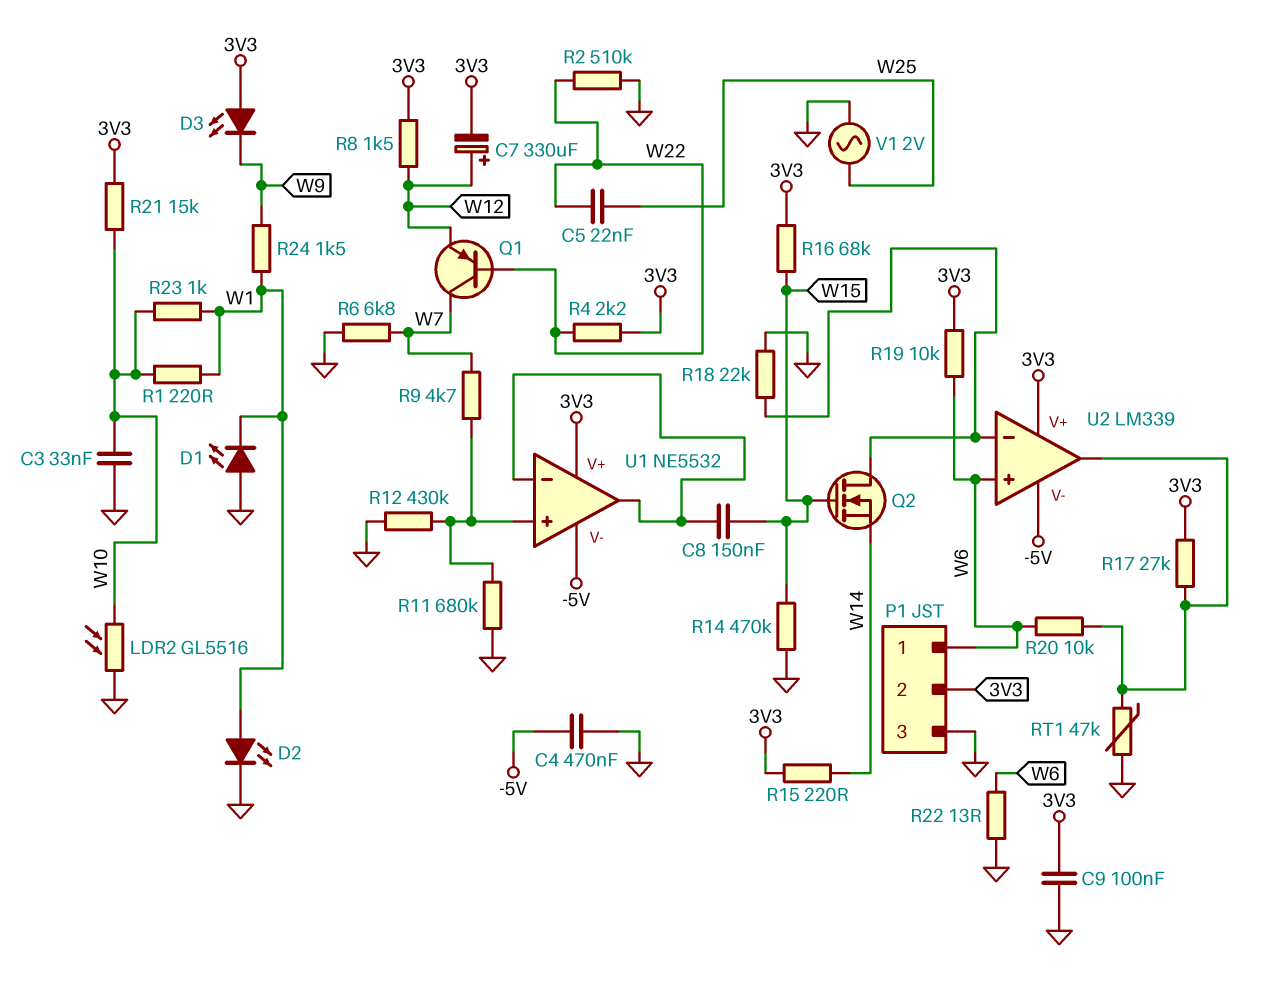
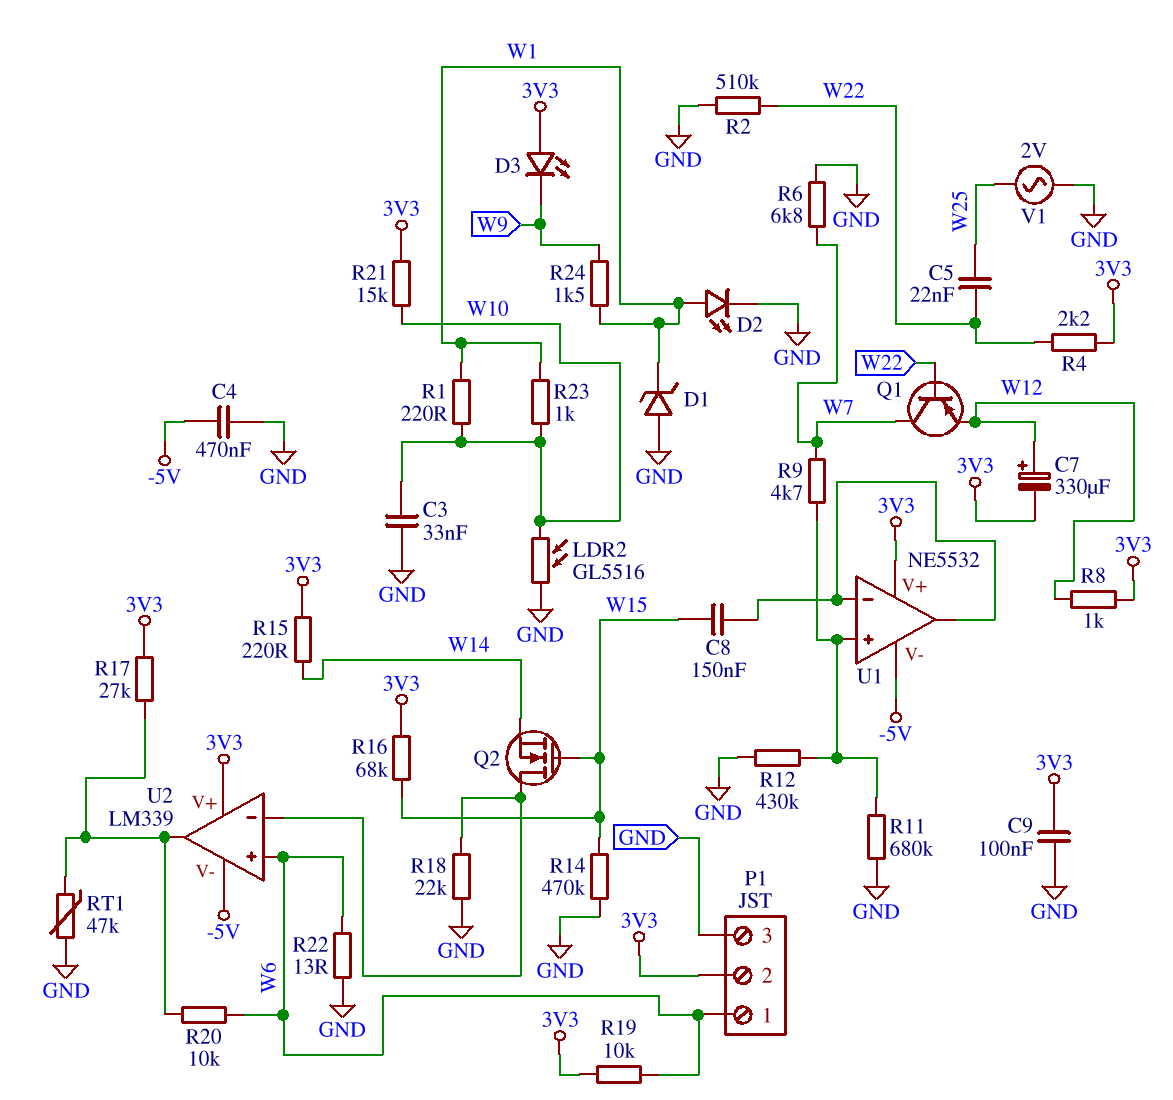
D1: LED (A GND, K W1) -> zener (A GND, K W1)
R8: 1.5k (3V3, W12) -> 1k (3V3, W12)

